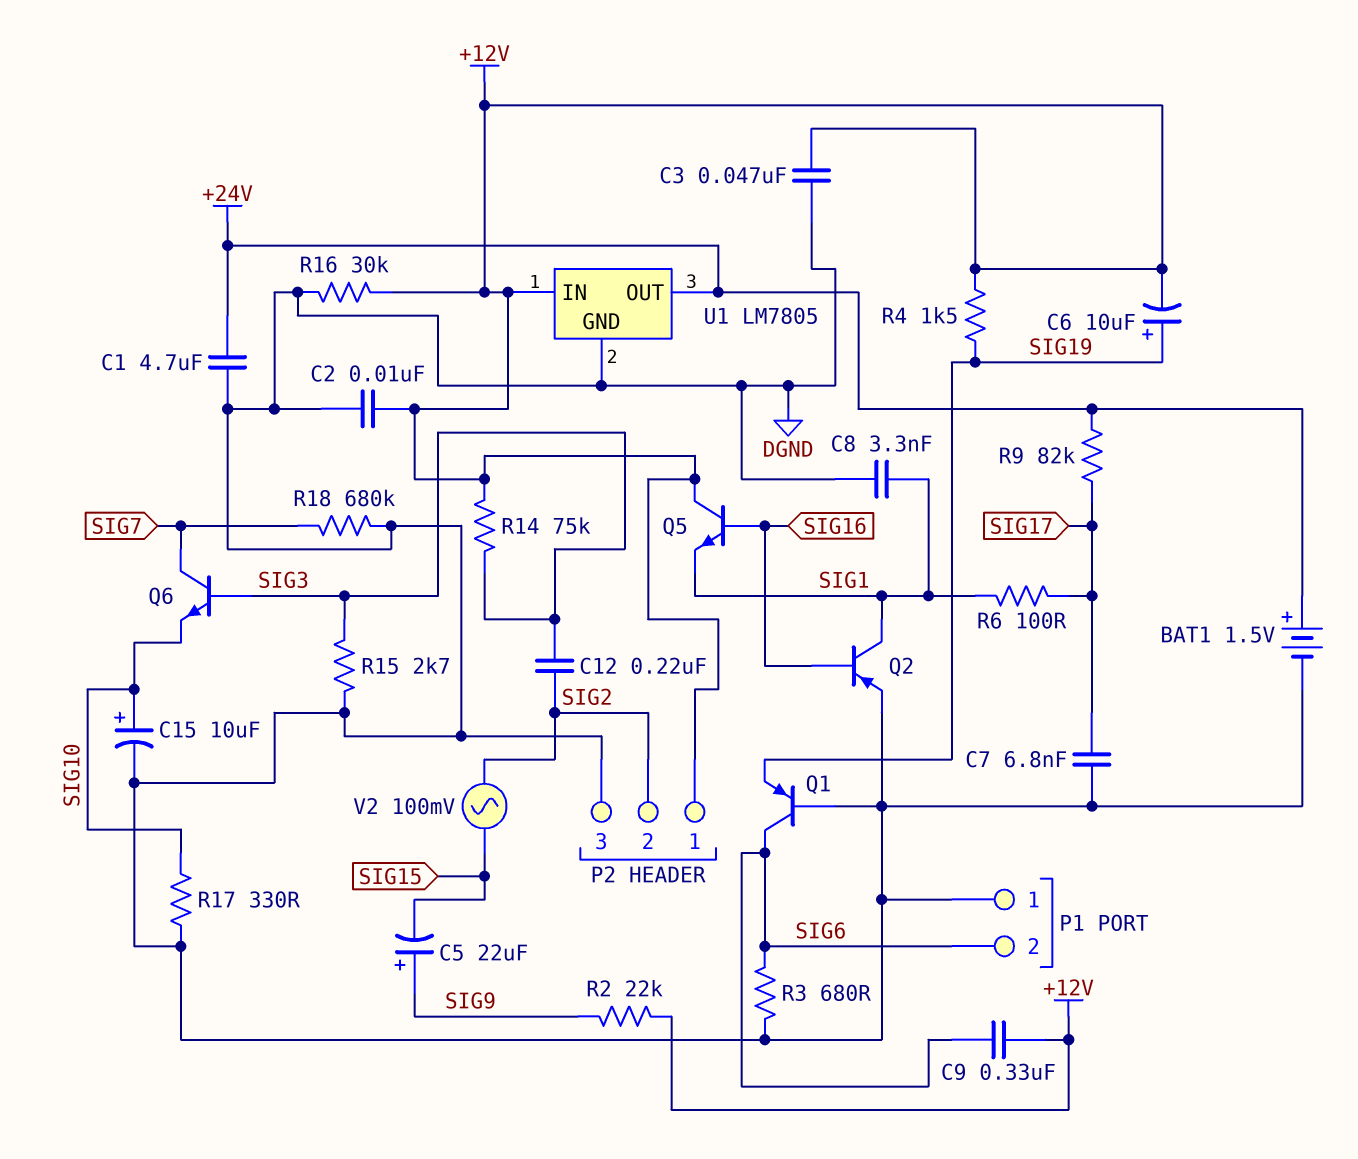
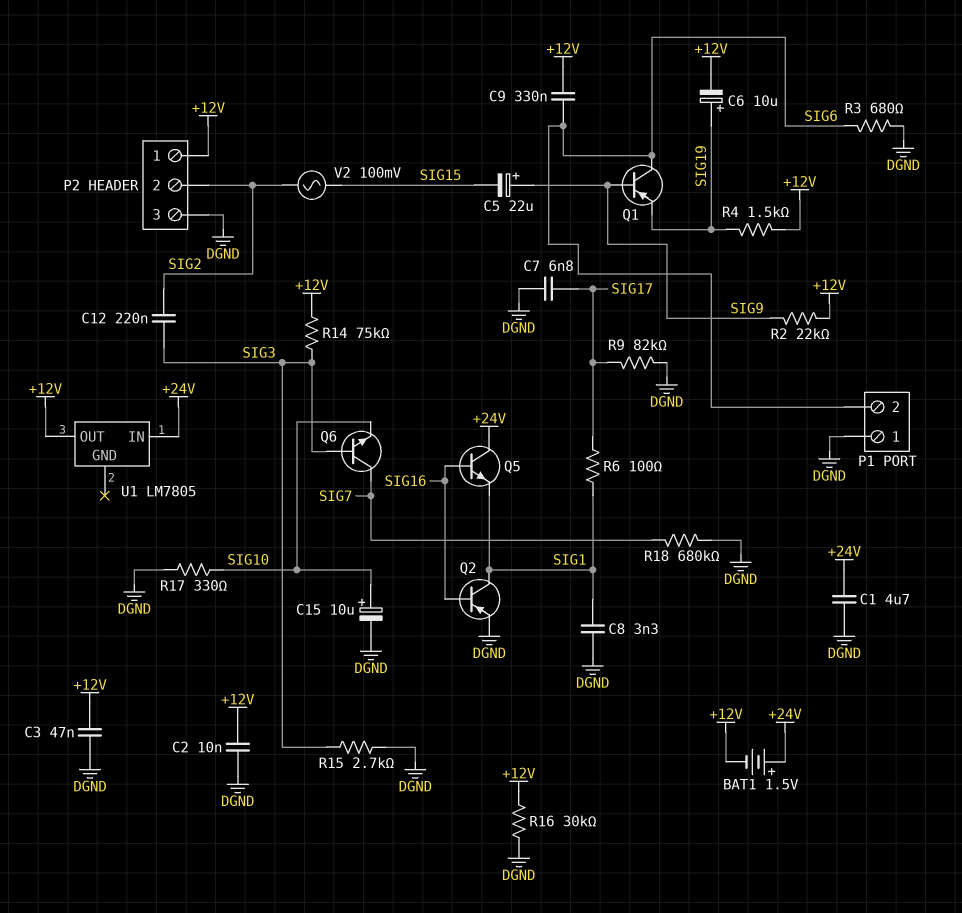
BAT1: 1.5V (plus +24V, minus DGND) -> 1.5V (plus +24V, minus +12V)
Q1: PNP (B DGND, C SIG6, E SIG19) -> PNP (B SIG9, C SIG6, E SIG19)
Q5: NPN (B SIG16, C +12V, E SIG1) -> NPN (B SIG16, C +24V, E SIG1)
R9: 82k (+24V, SIG17) -> 82k (DGND, SIG17)
U1 pin GND: DGND -> none
U1 pin IN: +12V -> +24V
U1 pin OUT: +24V -> +12V

